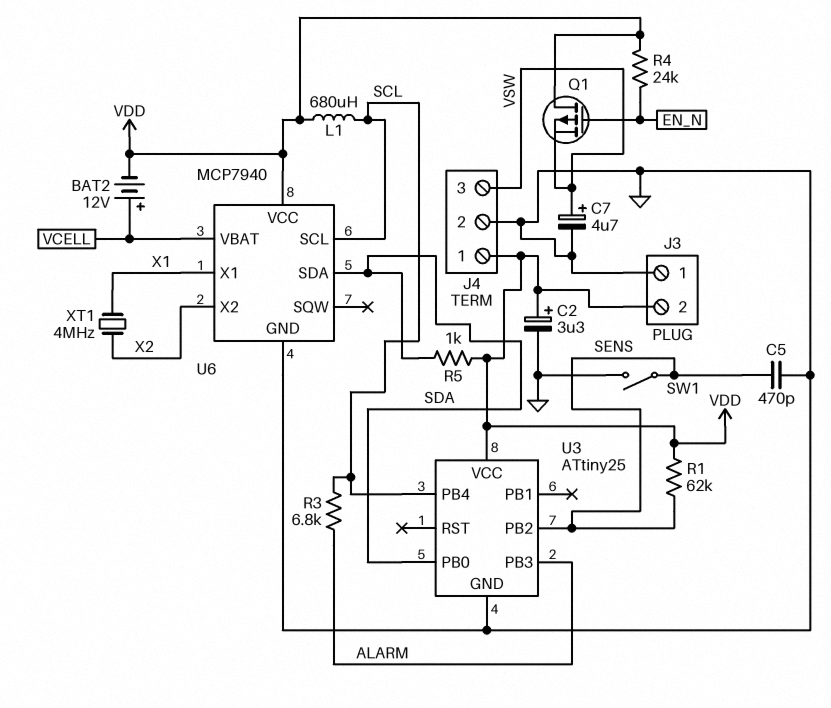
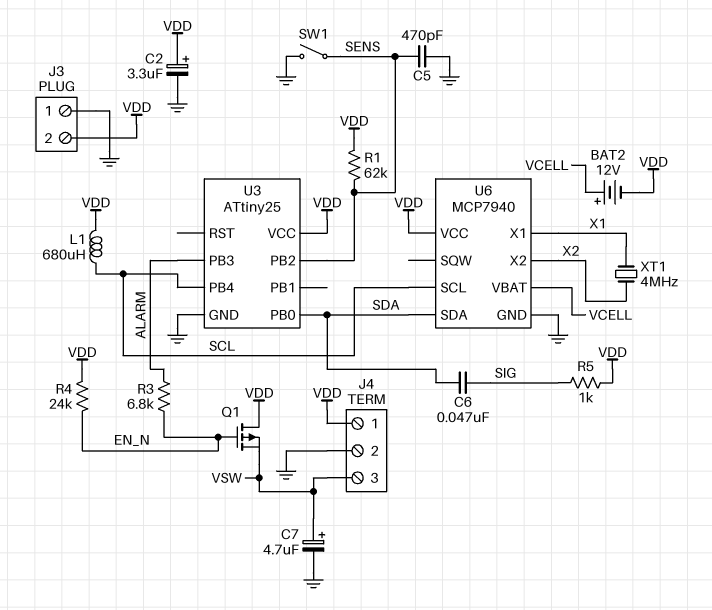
C6: none -> 47nF (SDA, SIG)
R3: 6.8k (ALARM, SCL) -> 6.8k (ALARM, EN_N)
R5: 1k (SDA, VDD) -> 1k (SIG, VDD)

